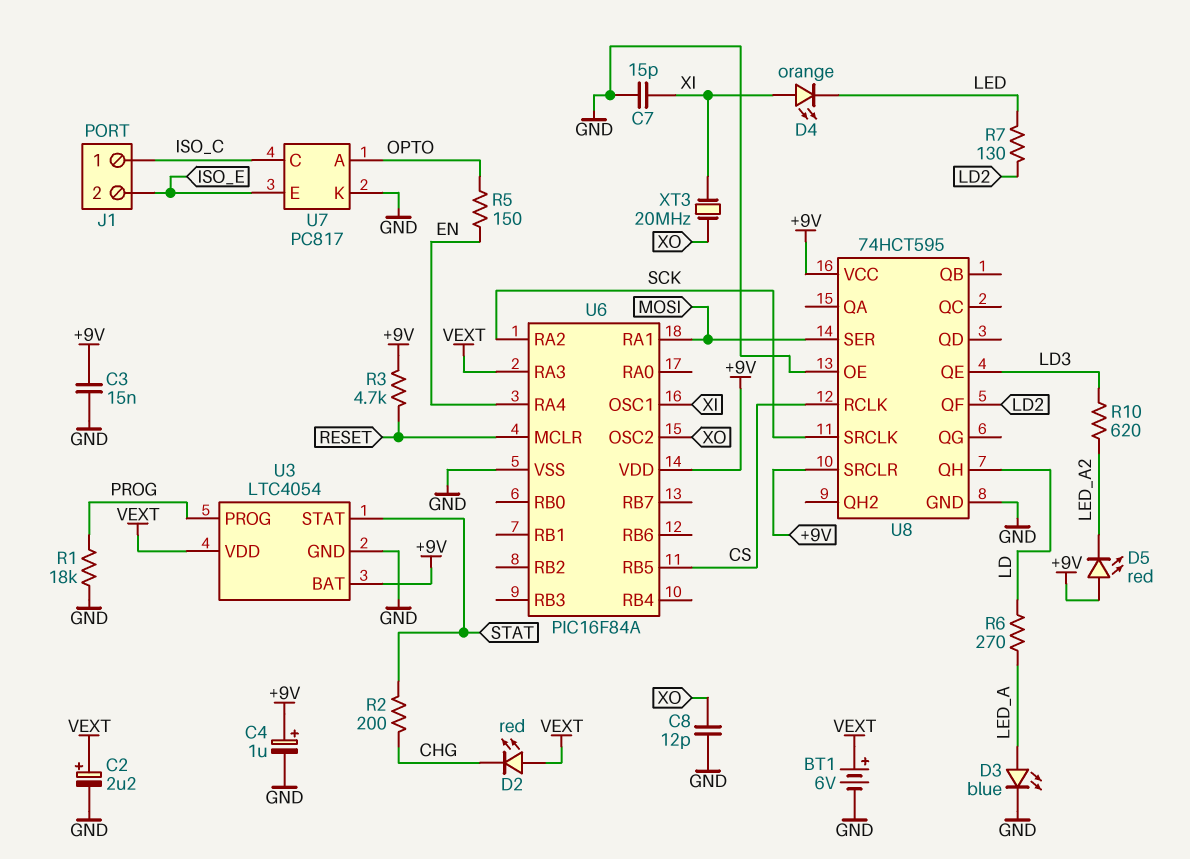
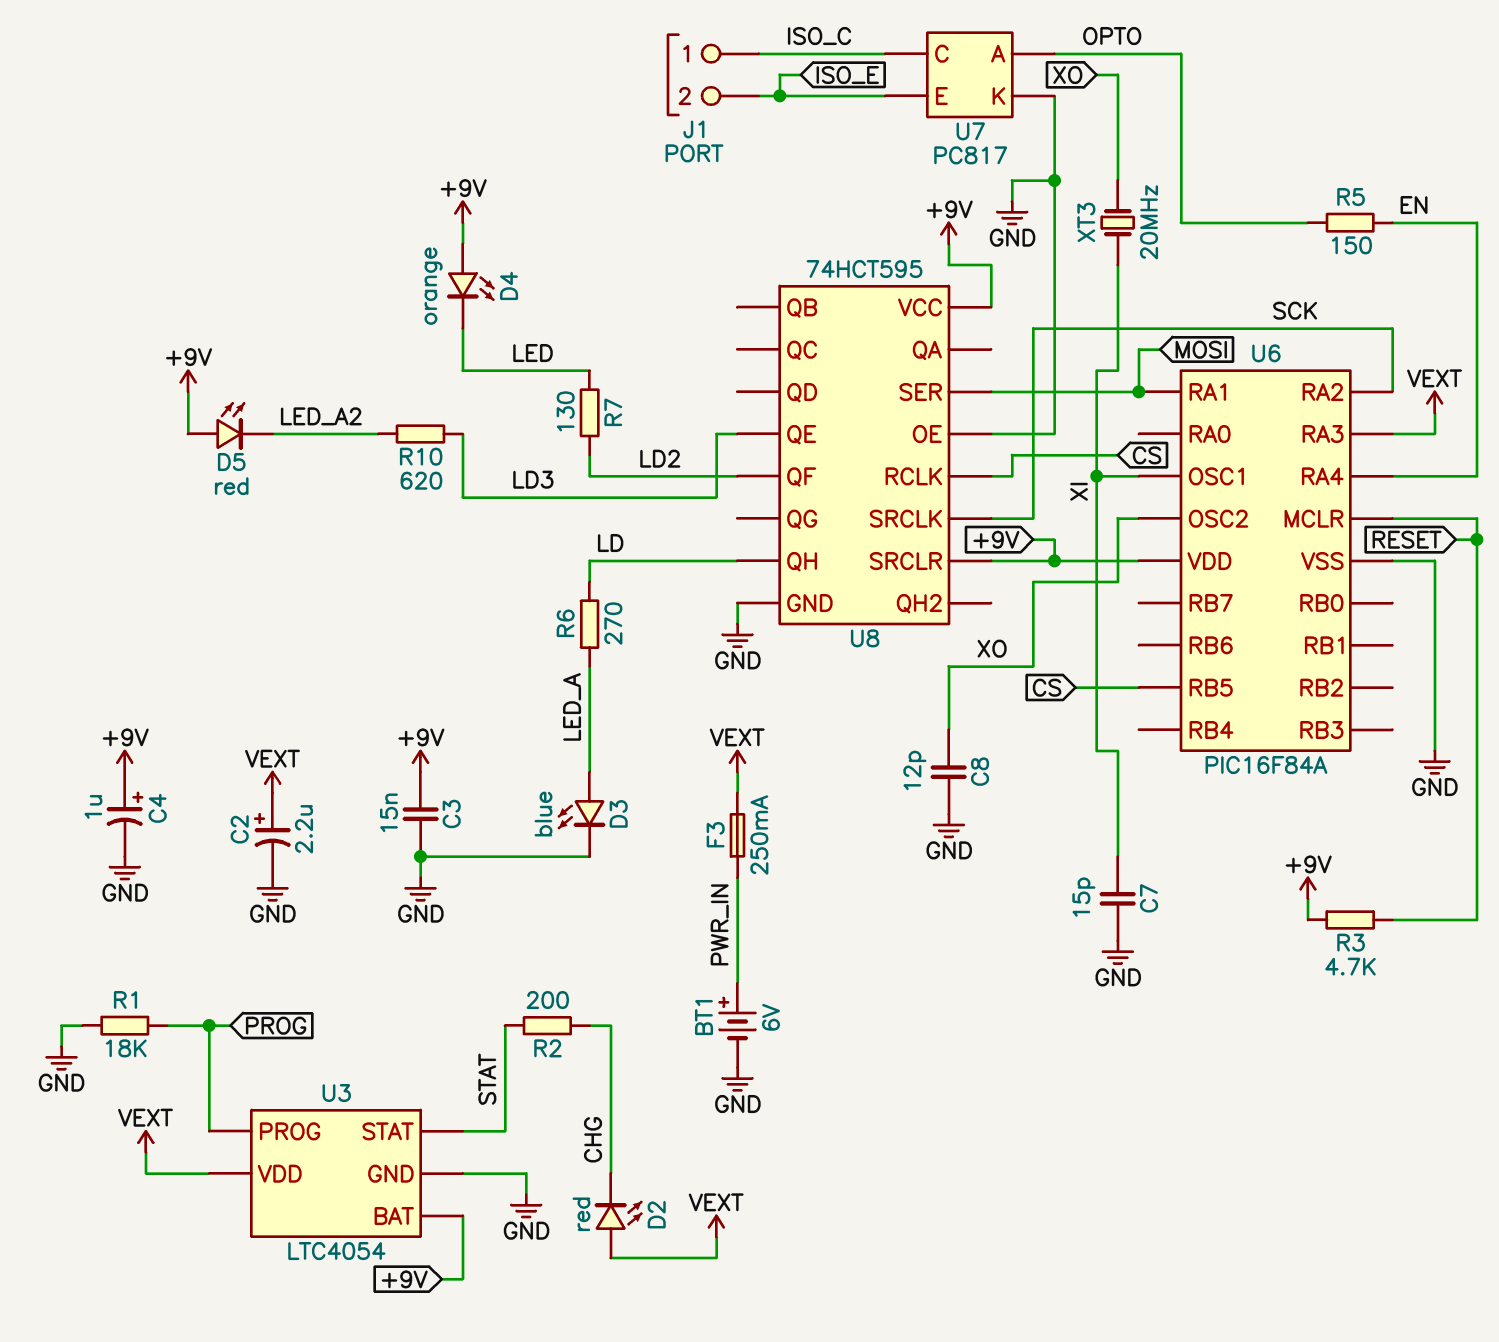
BT1: 6V (plus VEXT, minus GND) -> 6V (plus PWR_IN, minus GND)
D4: LED orange (A XI, K LED) -> LED orange (A +9V, K LED)
F3: none -> 250mA (PWR_IN, VEXT)

